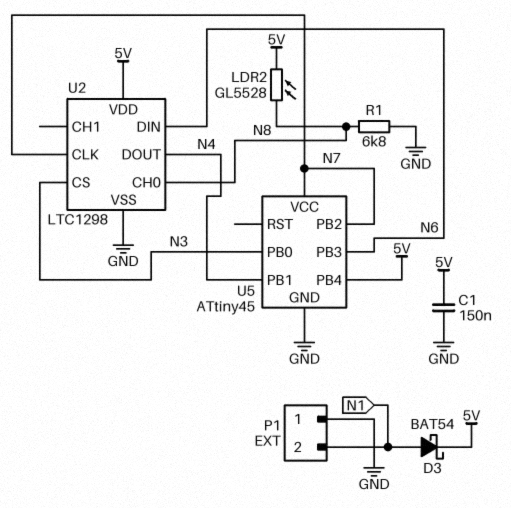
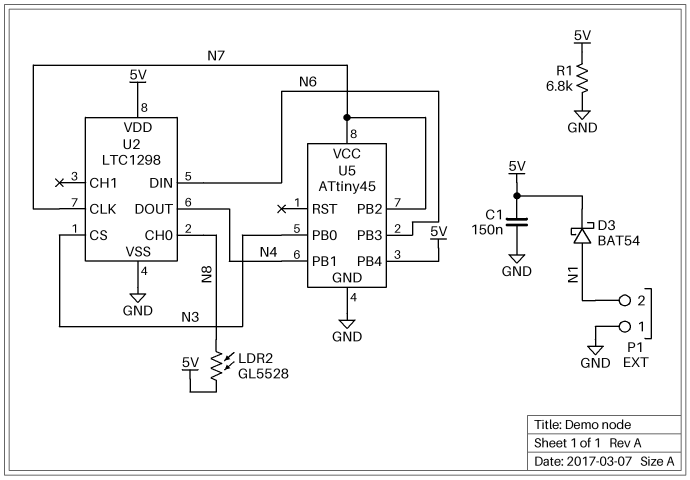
R1: 6.8k (GND, N8) -> 6.8k (5V, GND)

